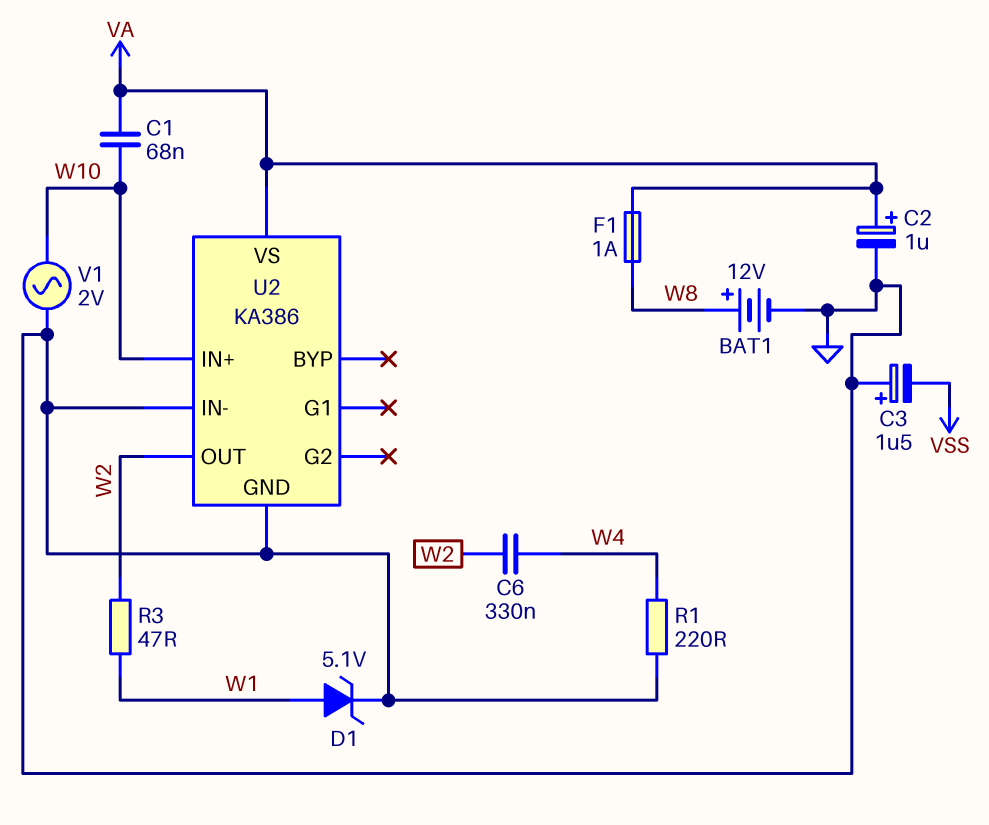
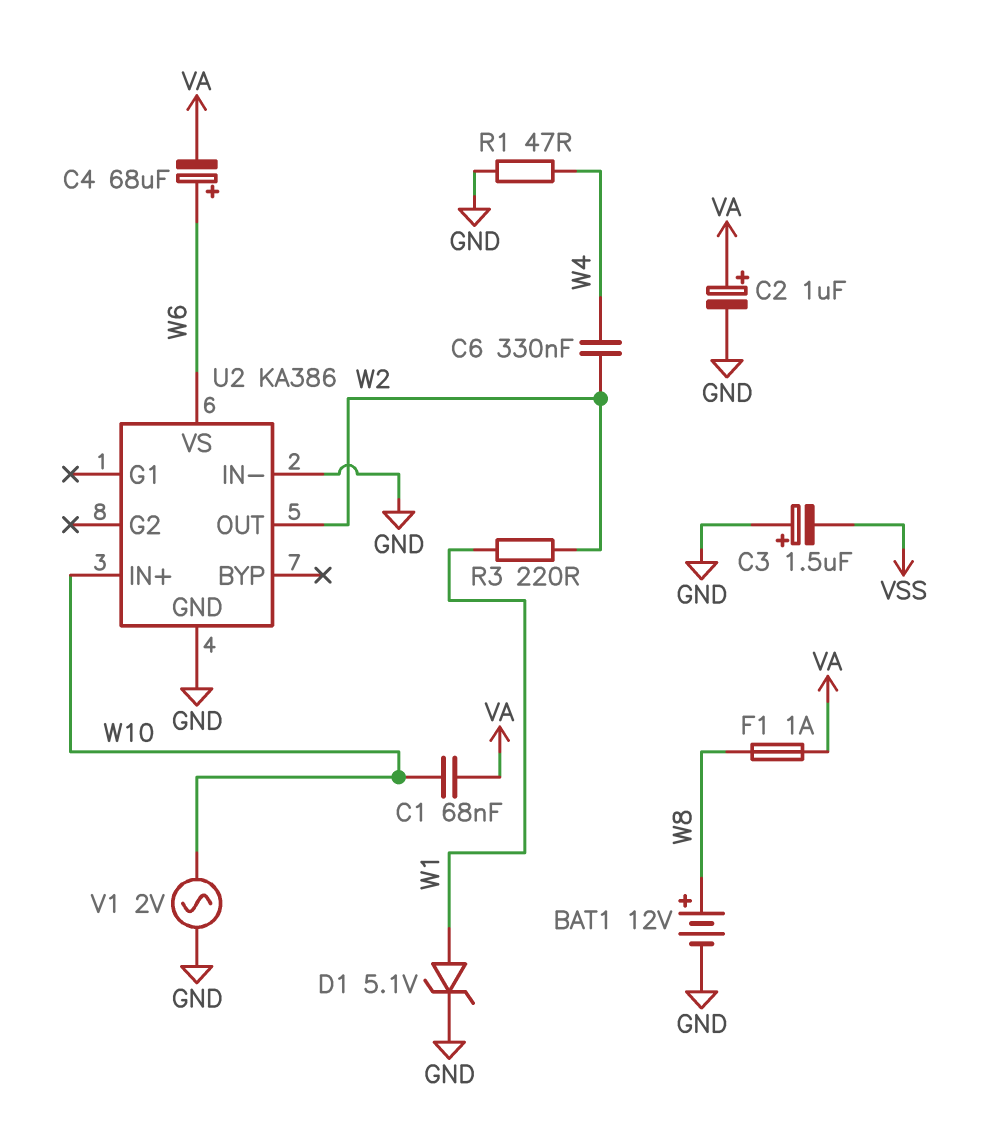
C4: none -> 68uF (plus W6, minus VA)
R1: 220 (GND, W4) -> 47 (GND, W4)
R3: 47 (W1, W2) -> 220 (W1, W2)
U2 pin VS: VA -> W6

